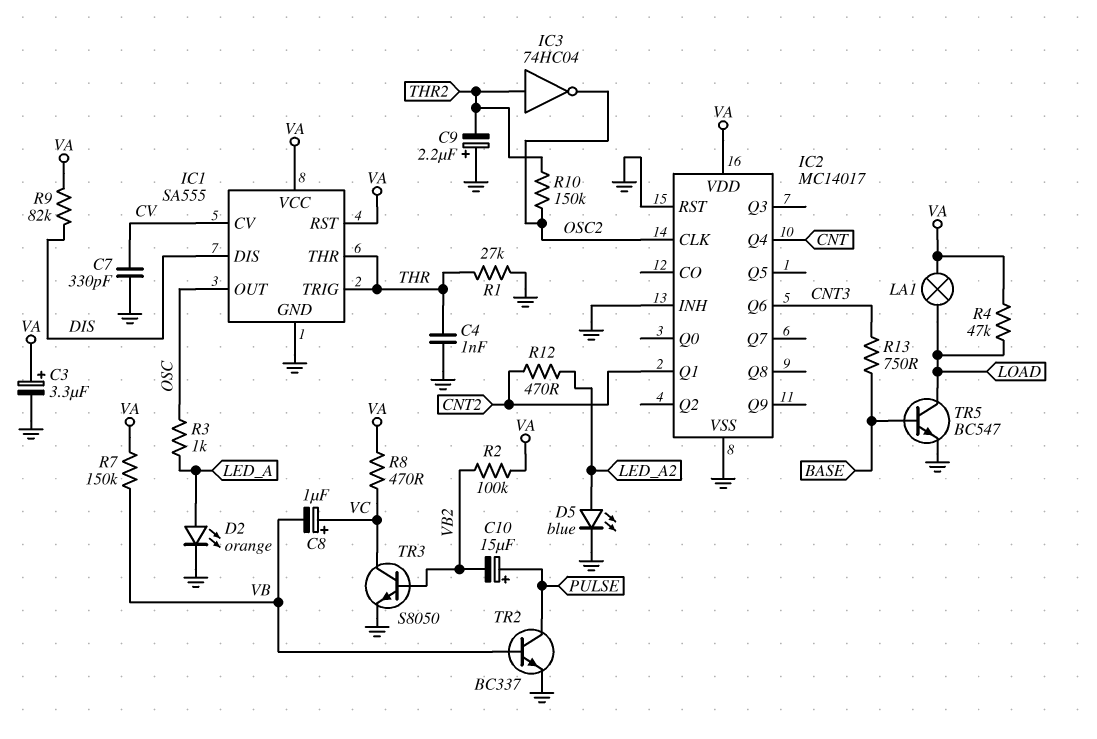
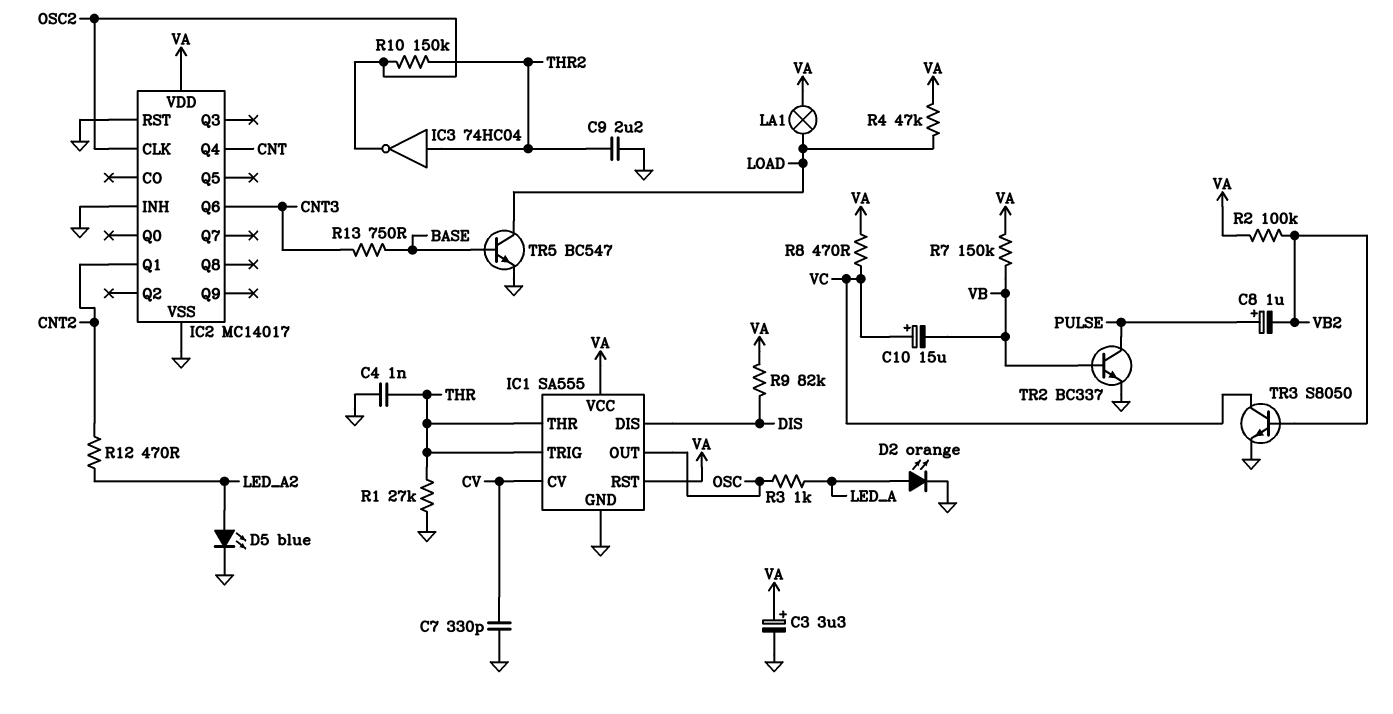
C8: 1uF (plus VC, minus VB) -> 1uF (plus PULSE, minus VB2)
C9: 2.2uF (plus GND, minus THR2) -> 2.2uF (GND, THR2)
C10: 15uF (plus PULSE, minus VB2) -> 15uF (plus VC, minus VB)

